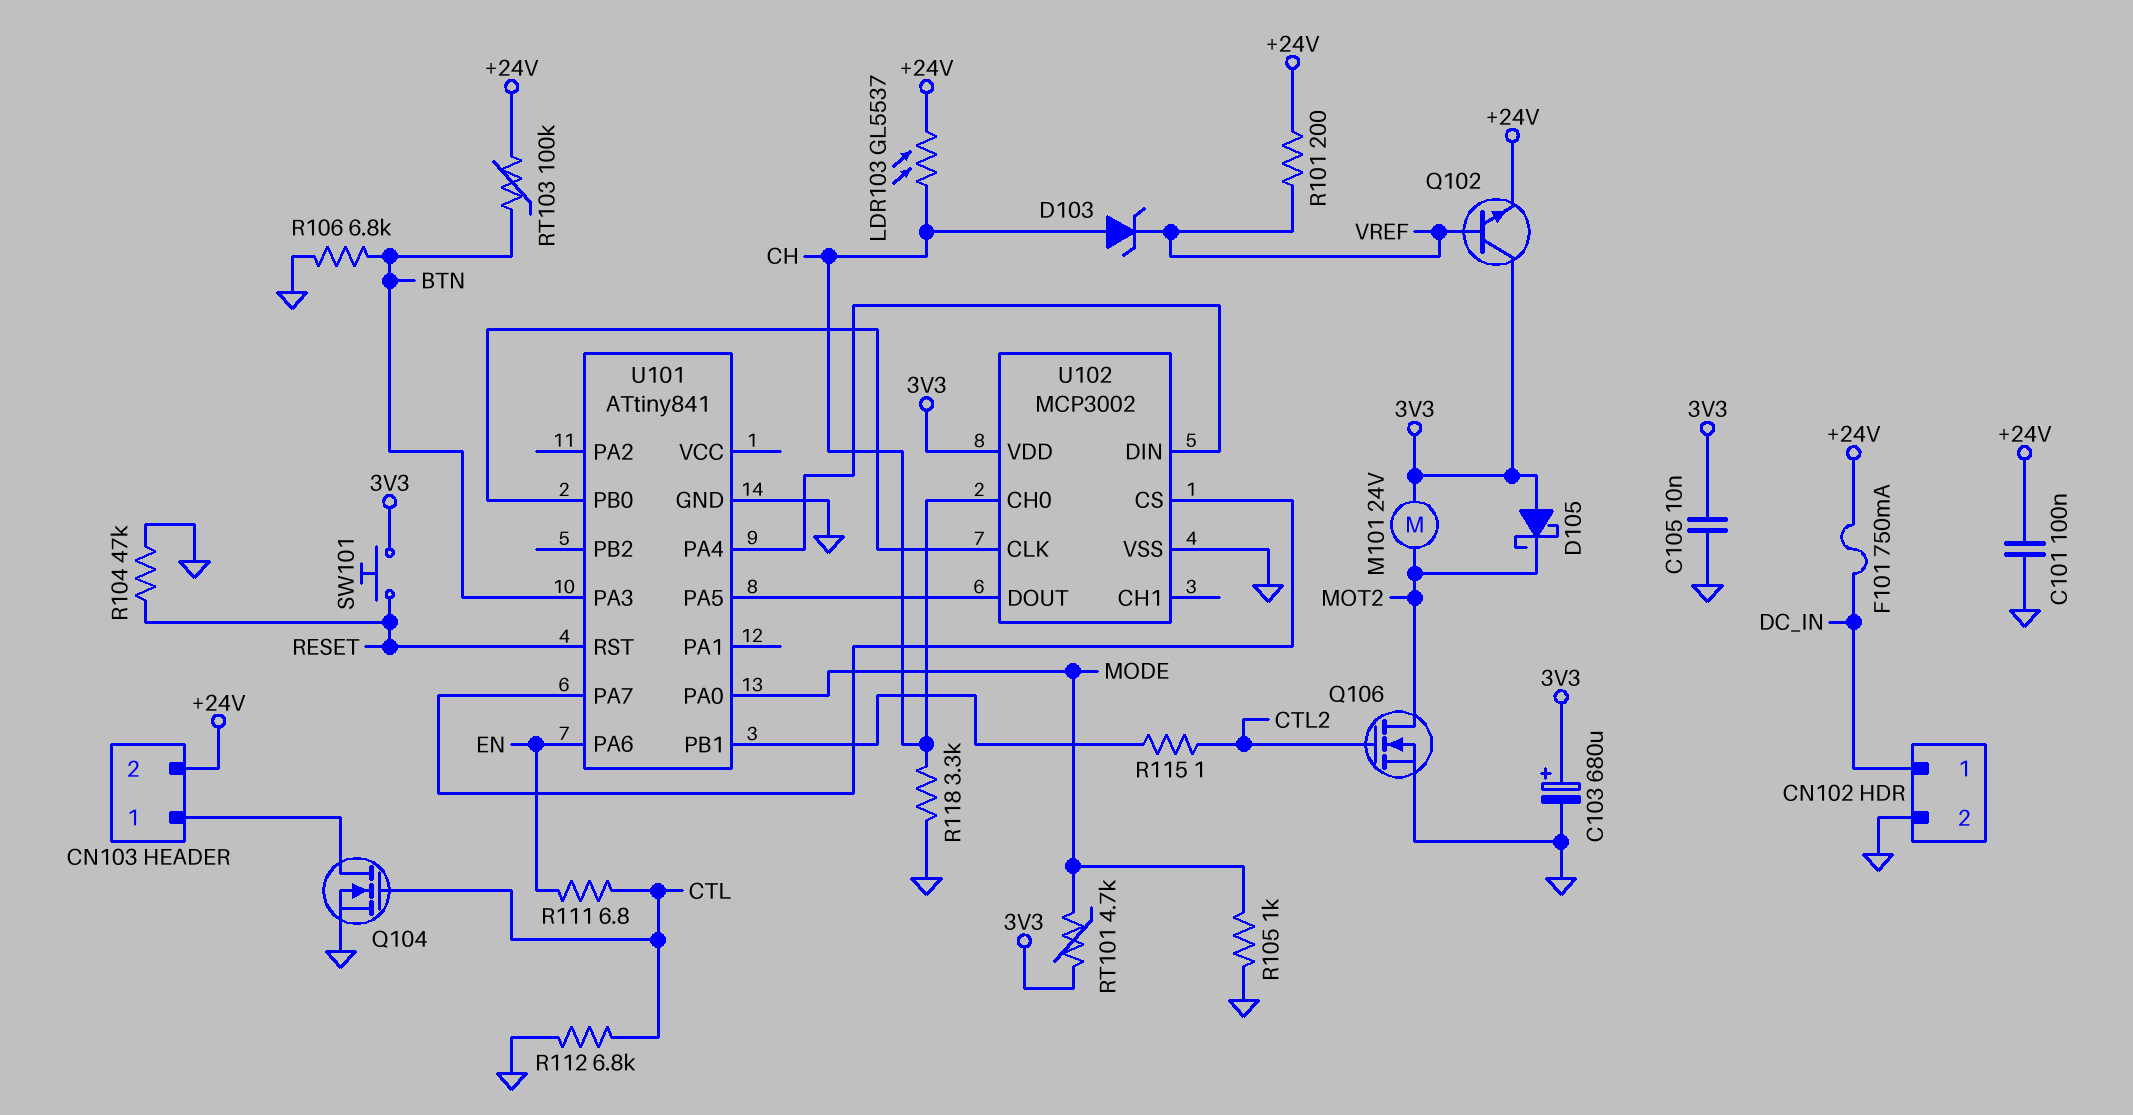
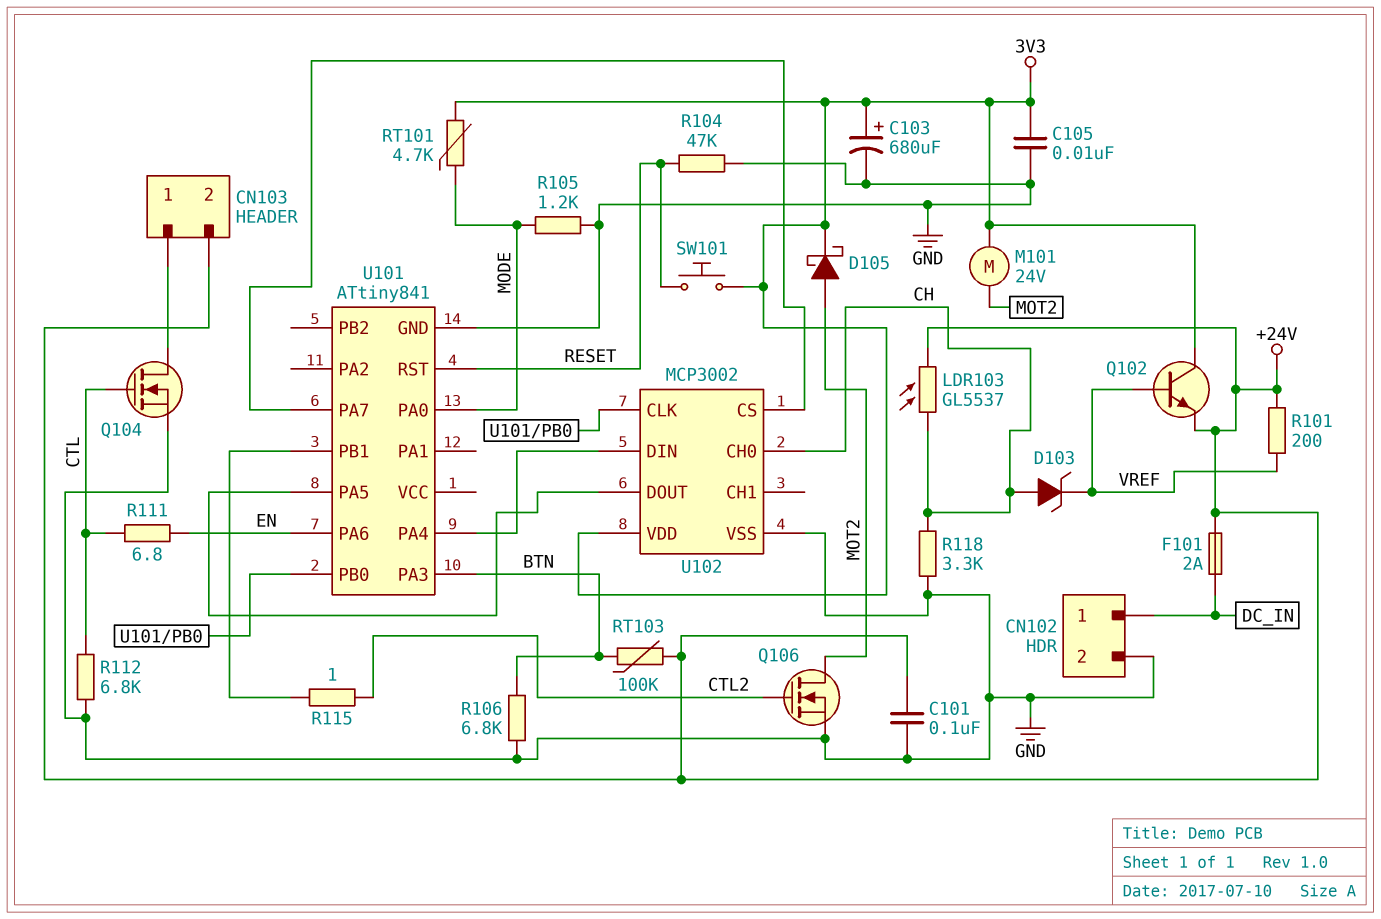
D105: schottky (A 3V3, K MOT2) -> schottky (A MOT2, K 3V3)
F101: 750mA (+24V, DC_IN) -> 2A (+24V, DC_IN)
R105: 1k (GND, MODE) -> 1.2k (GND, MODE)

